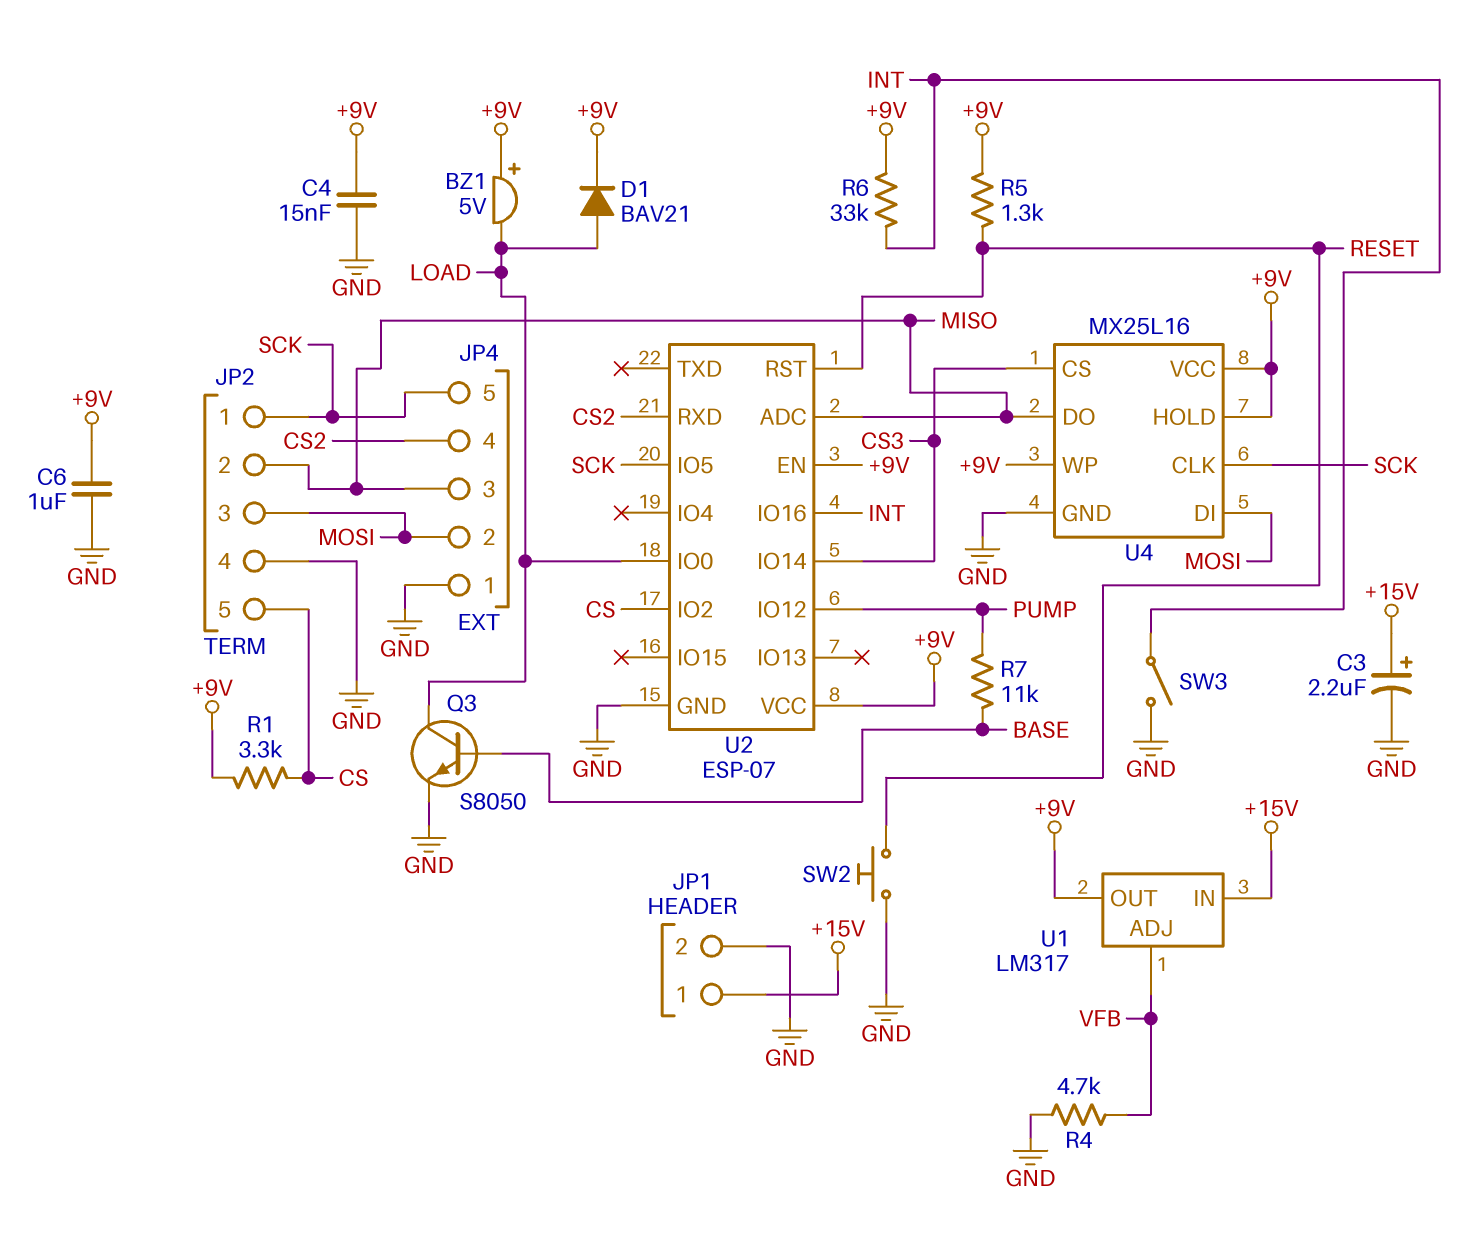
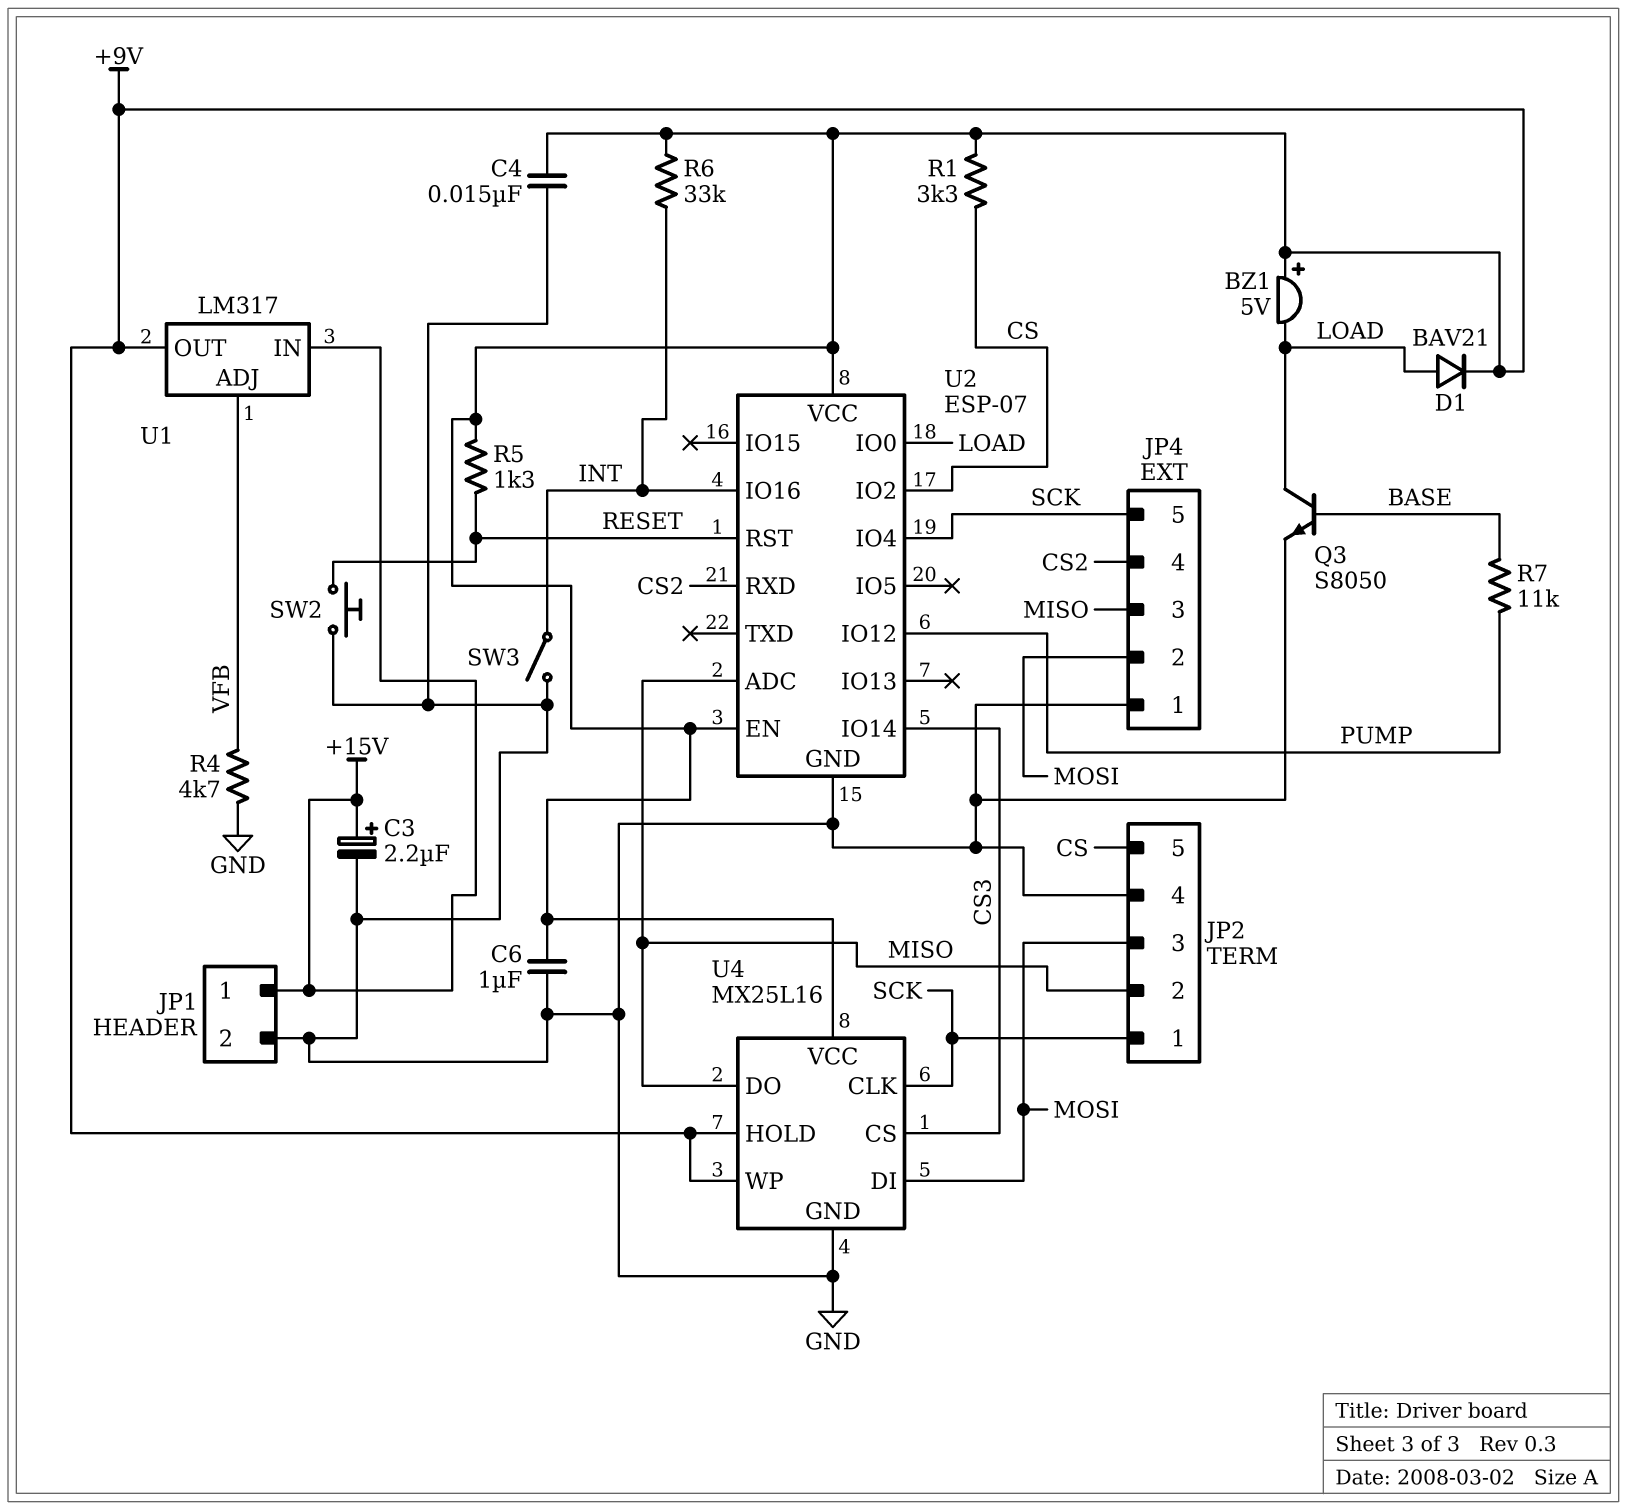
U2 pin IO4: none -> SCK
U2 pin IO5: SCK -> none

